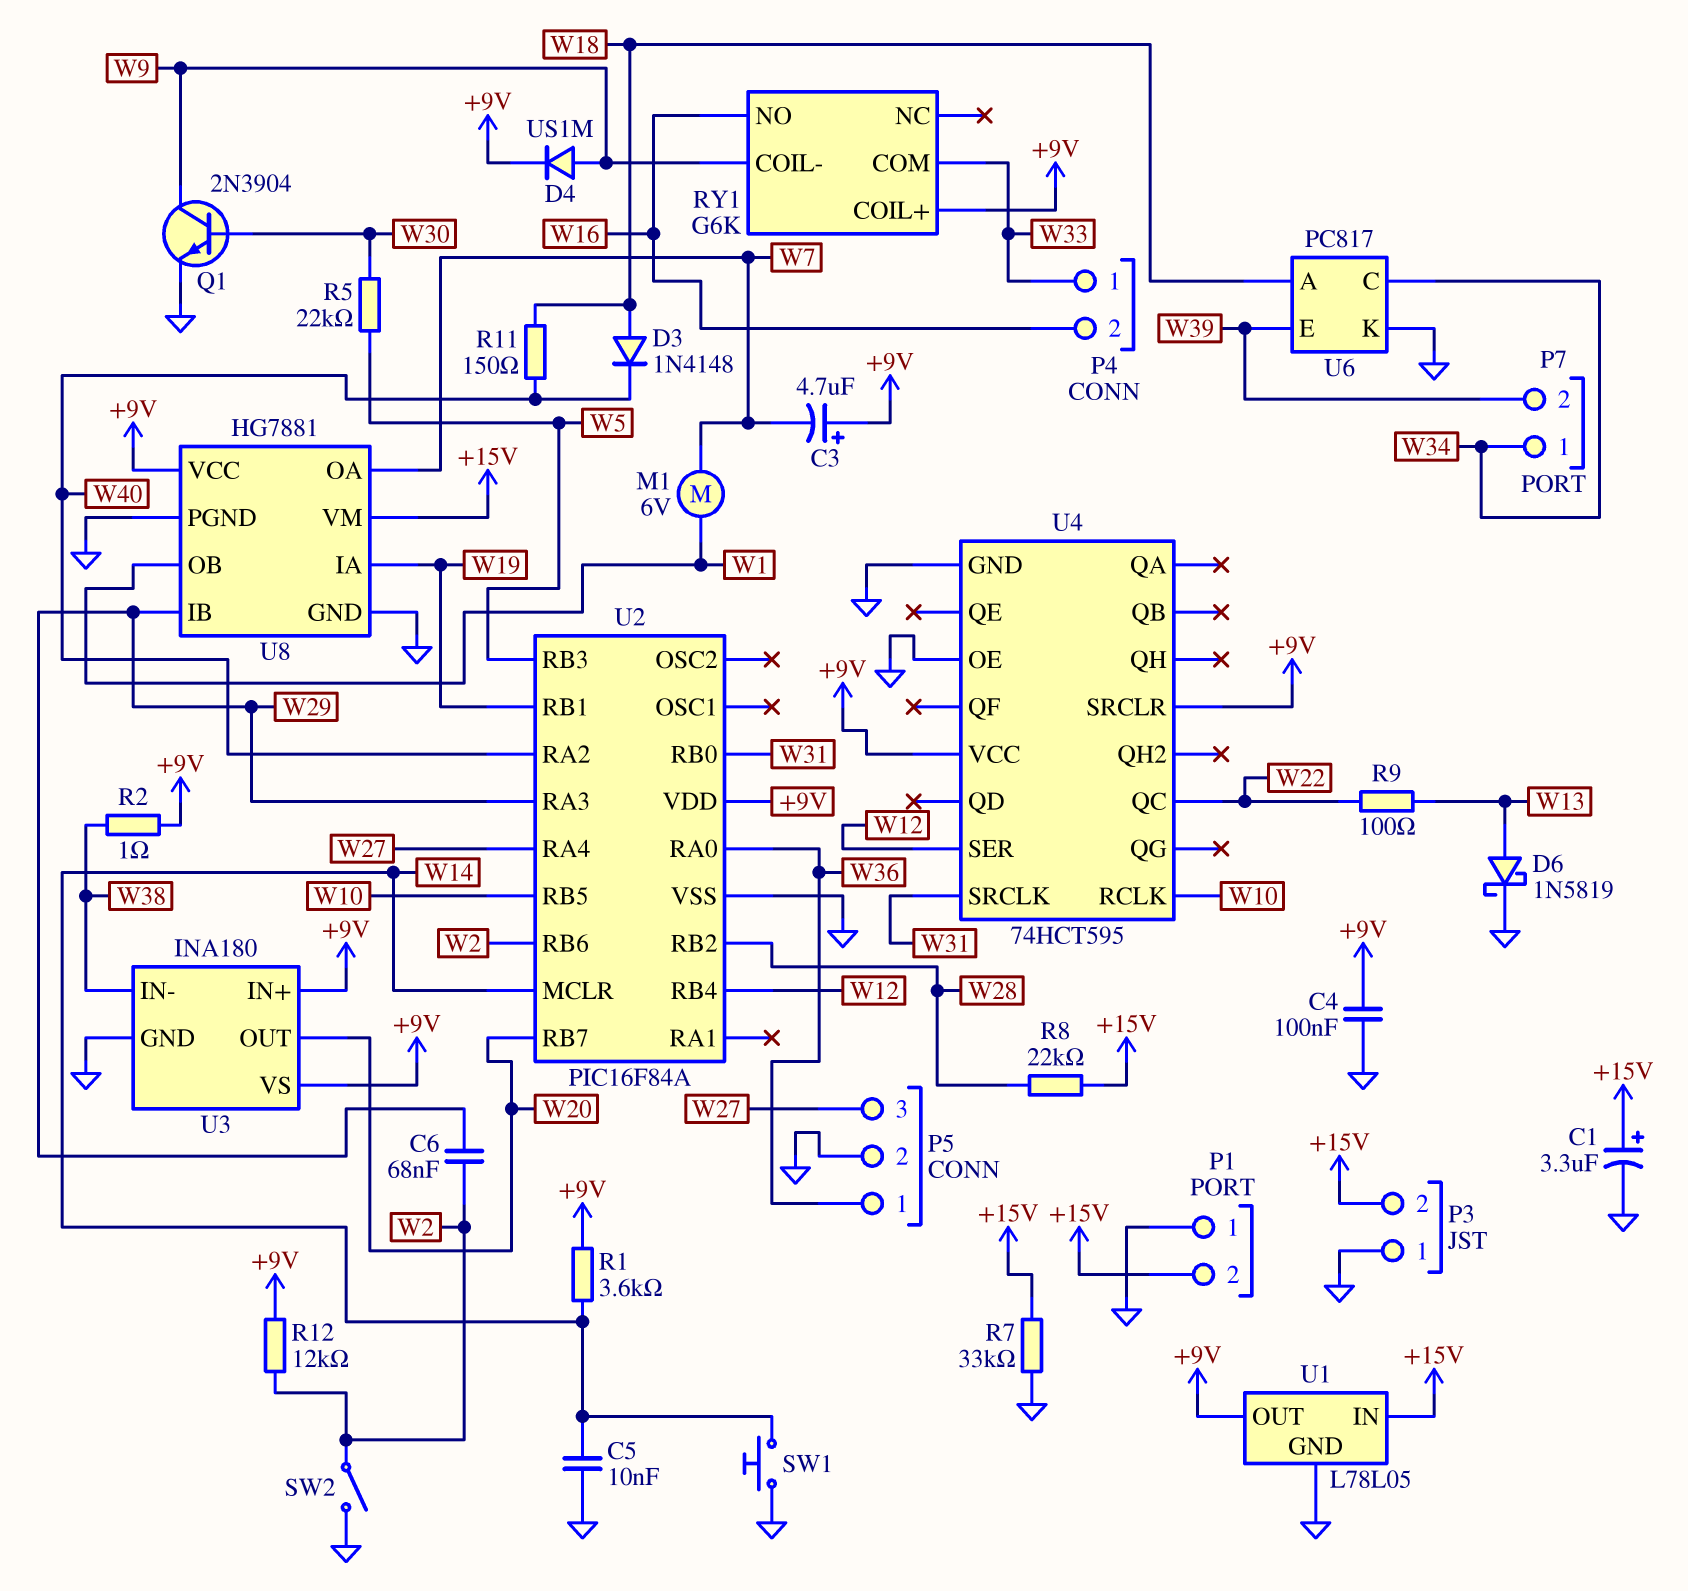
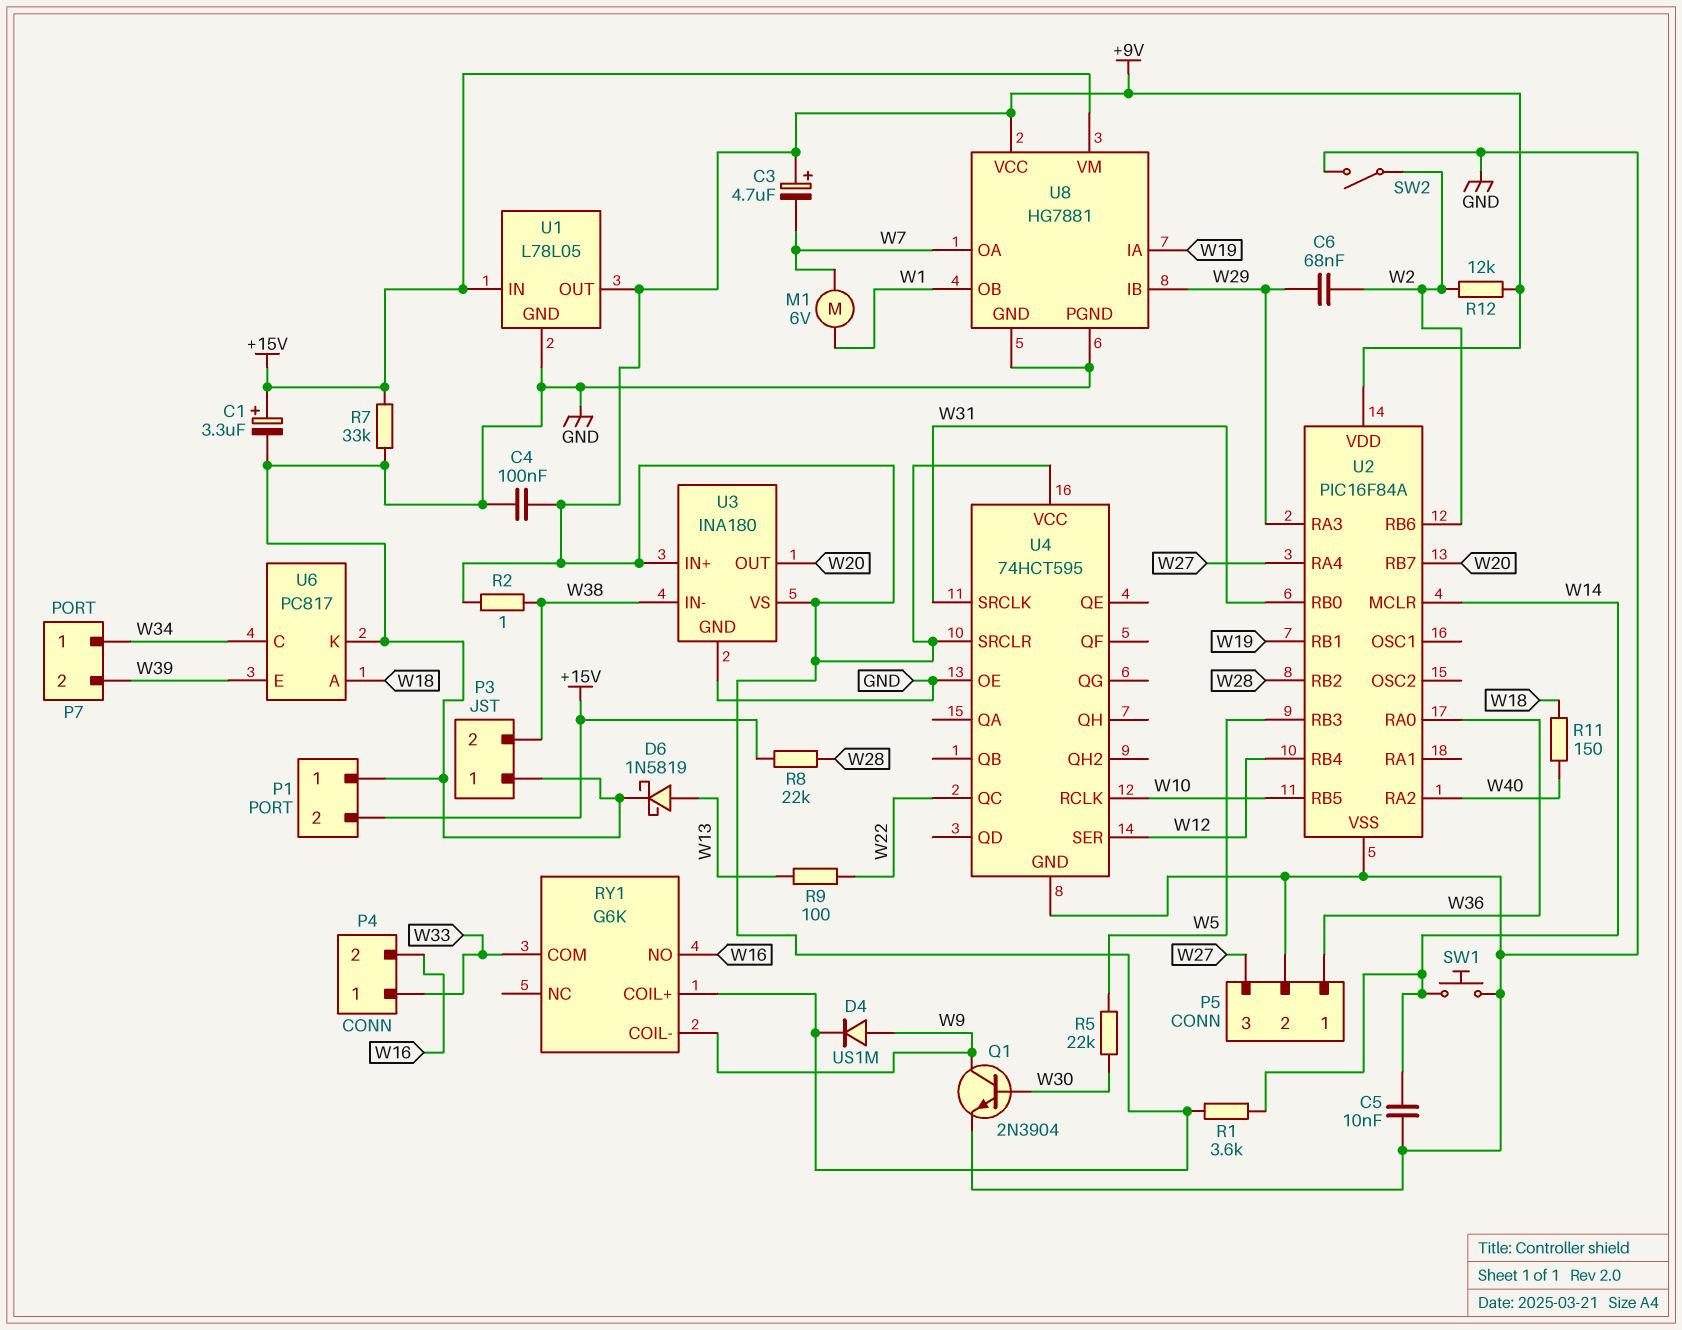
D3: diode 1N4148 (A W18, K W40) -> none
P3 pin 2: +15V -> W38

